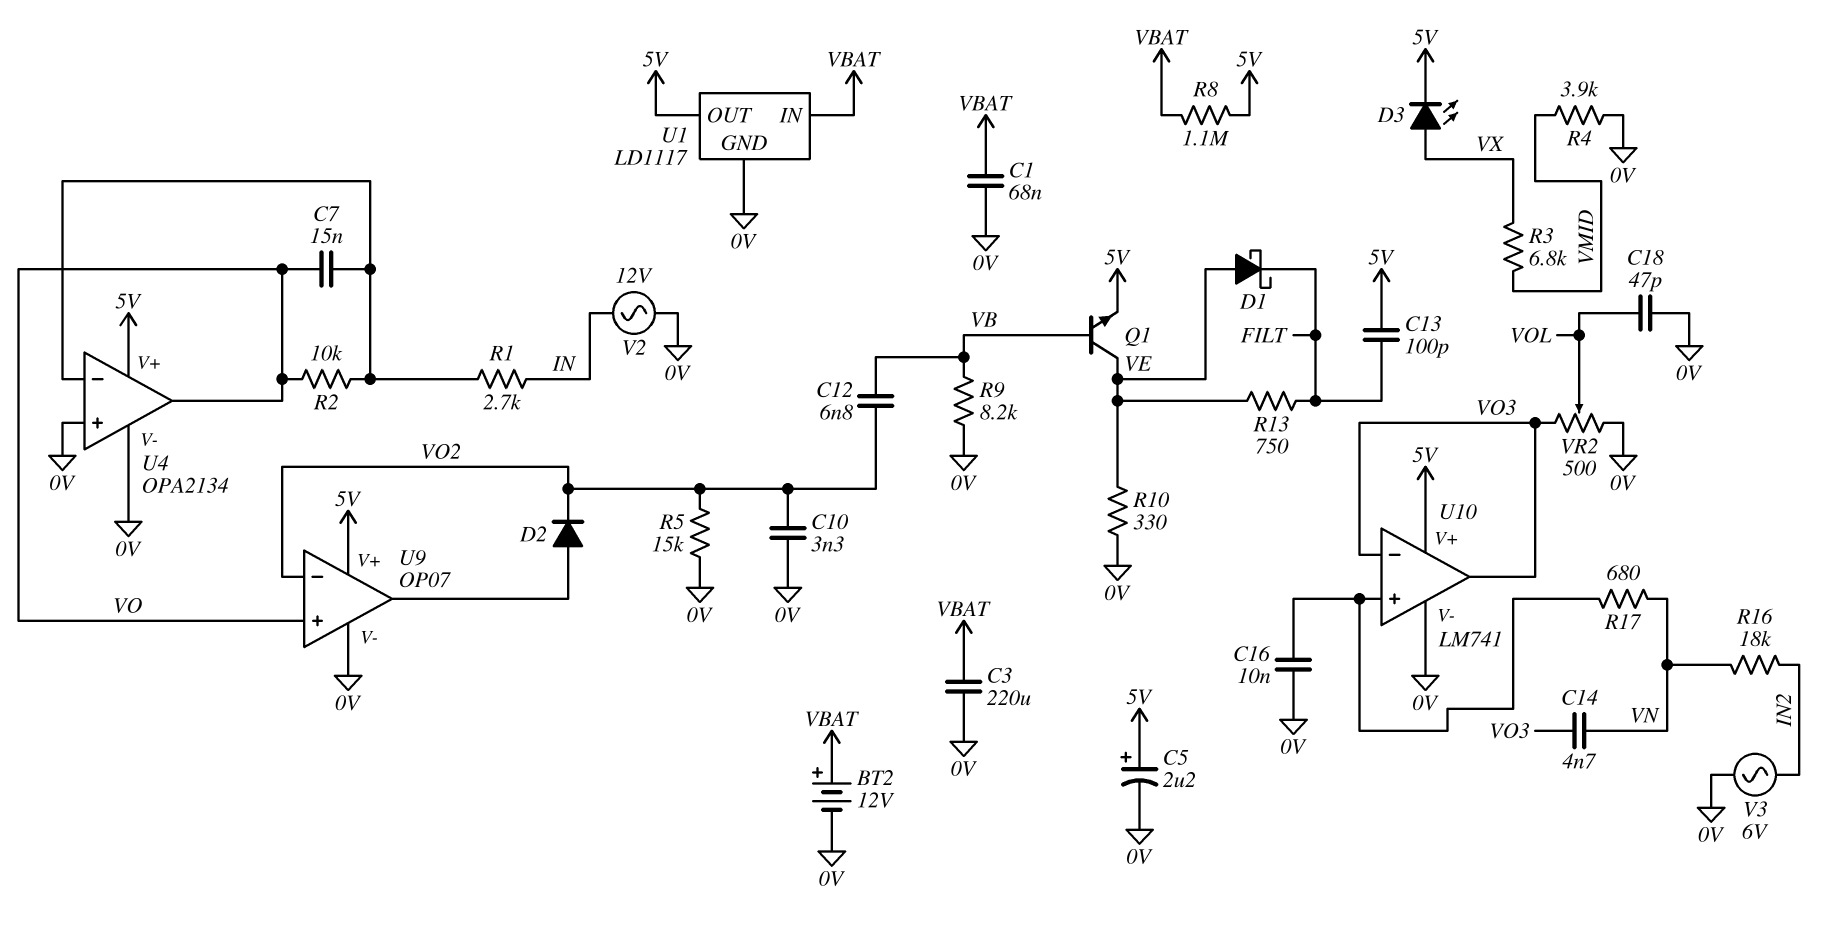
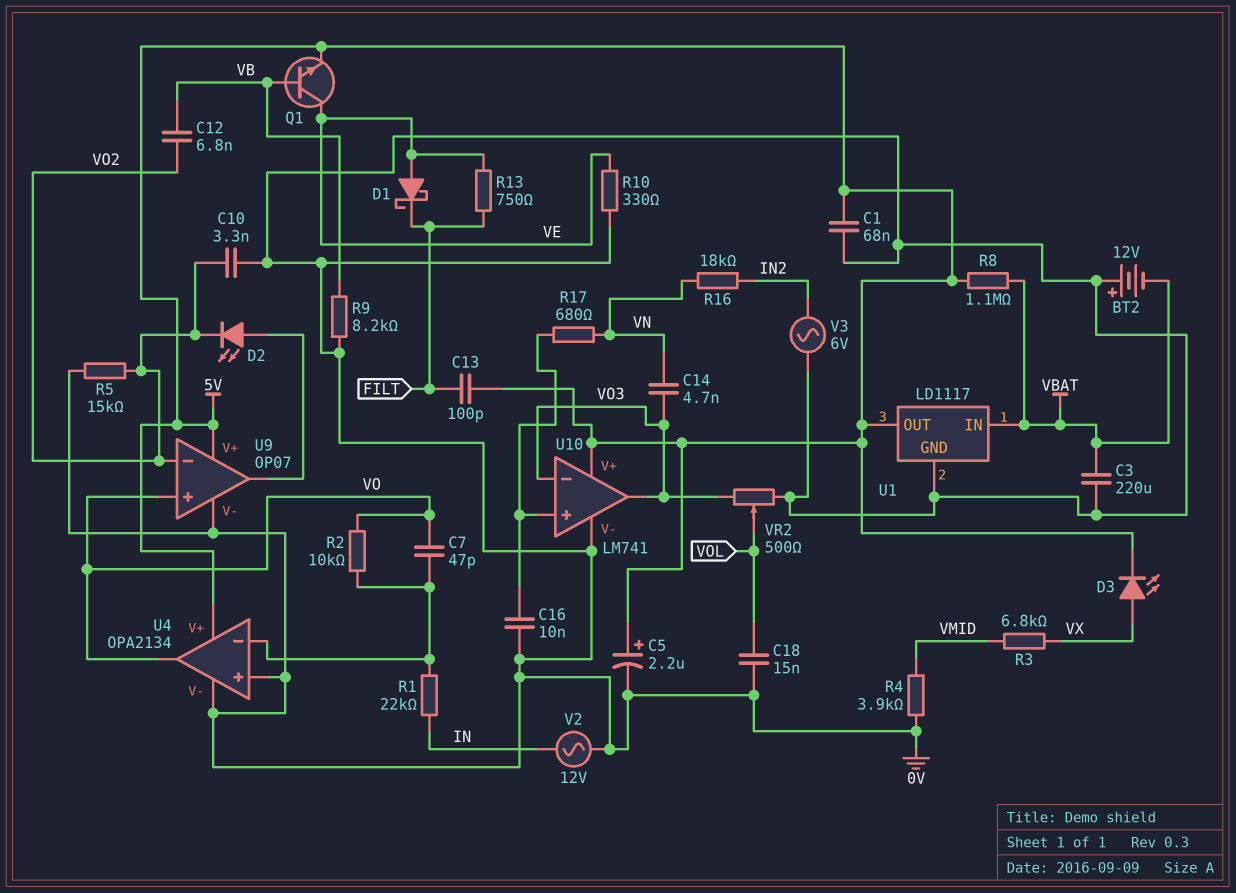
BT2: 12V (plus VBAT, minus 0V) -> 12V (plus 0V, minus VBAT)
C1: 68nF (0V, VBAT) -> 68nF (0V, 5V)
C7: 15nF (U4/in-, VO) -> 47pF (U4/in-, VO)
C18: 47pF (0V, VOL) -> 15nF (0V, VOL)
D2: diode (A U9/out, K VO2) -> LED (A U9/out, K VO2)
R1: 2.7k (IN, U4/in-) -> 22k (IN, U4/in-)

